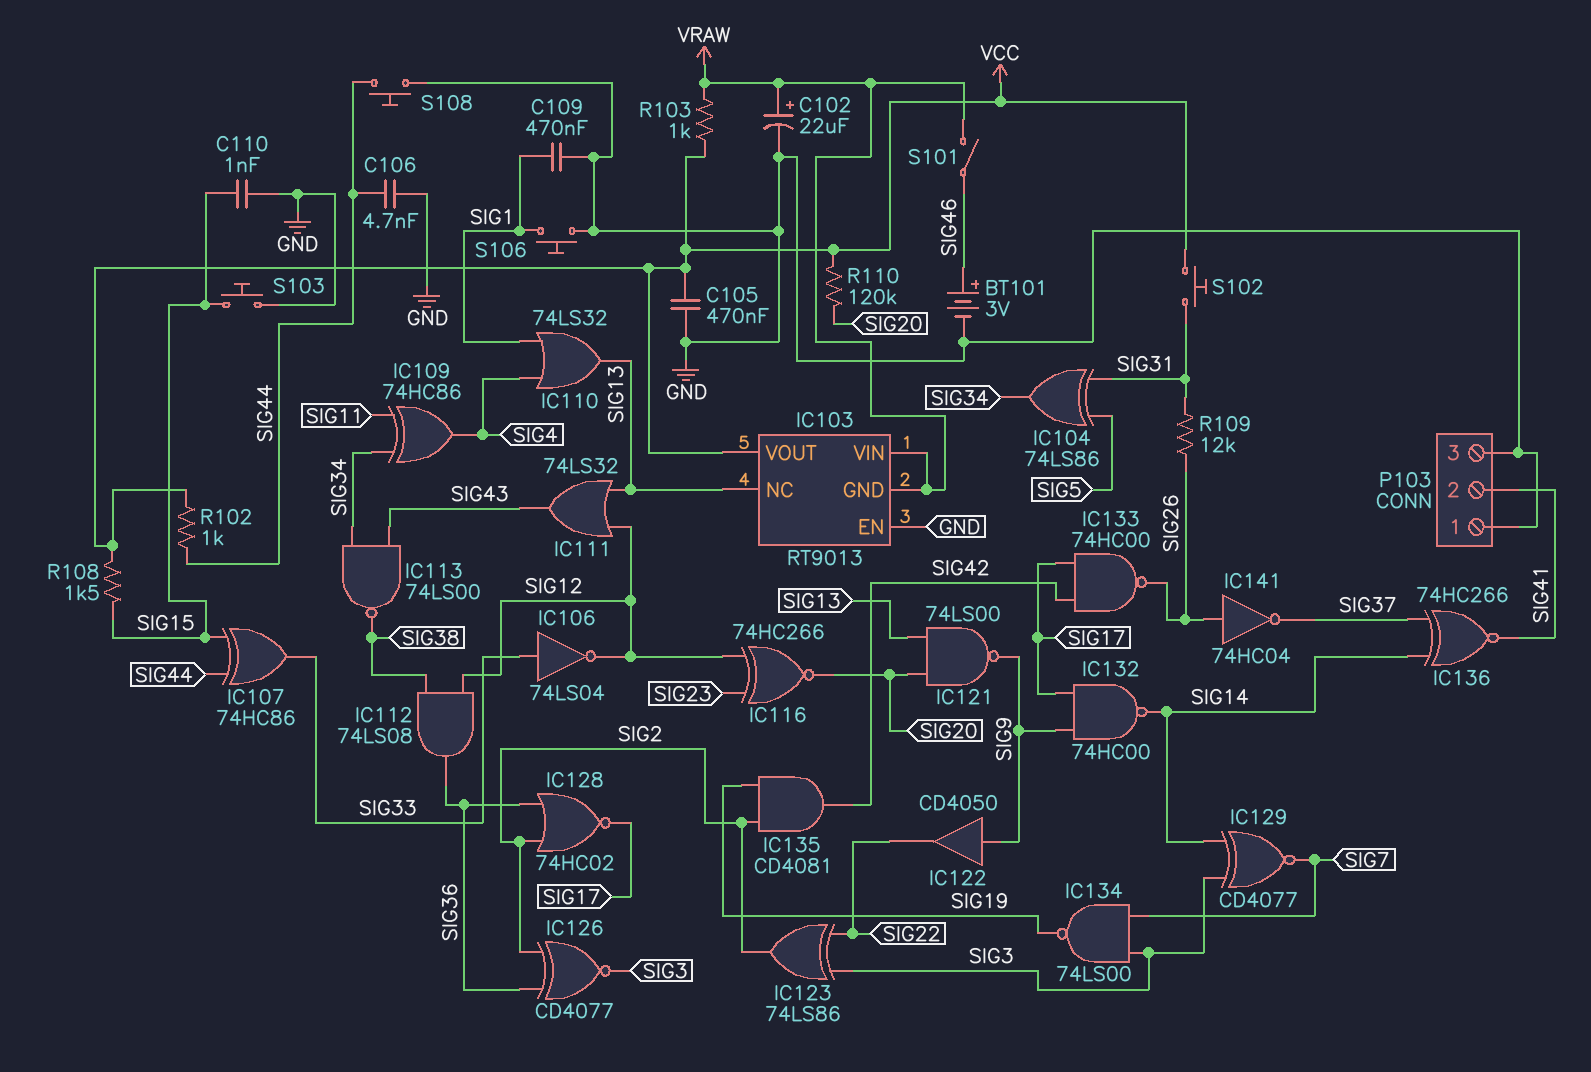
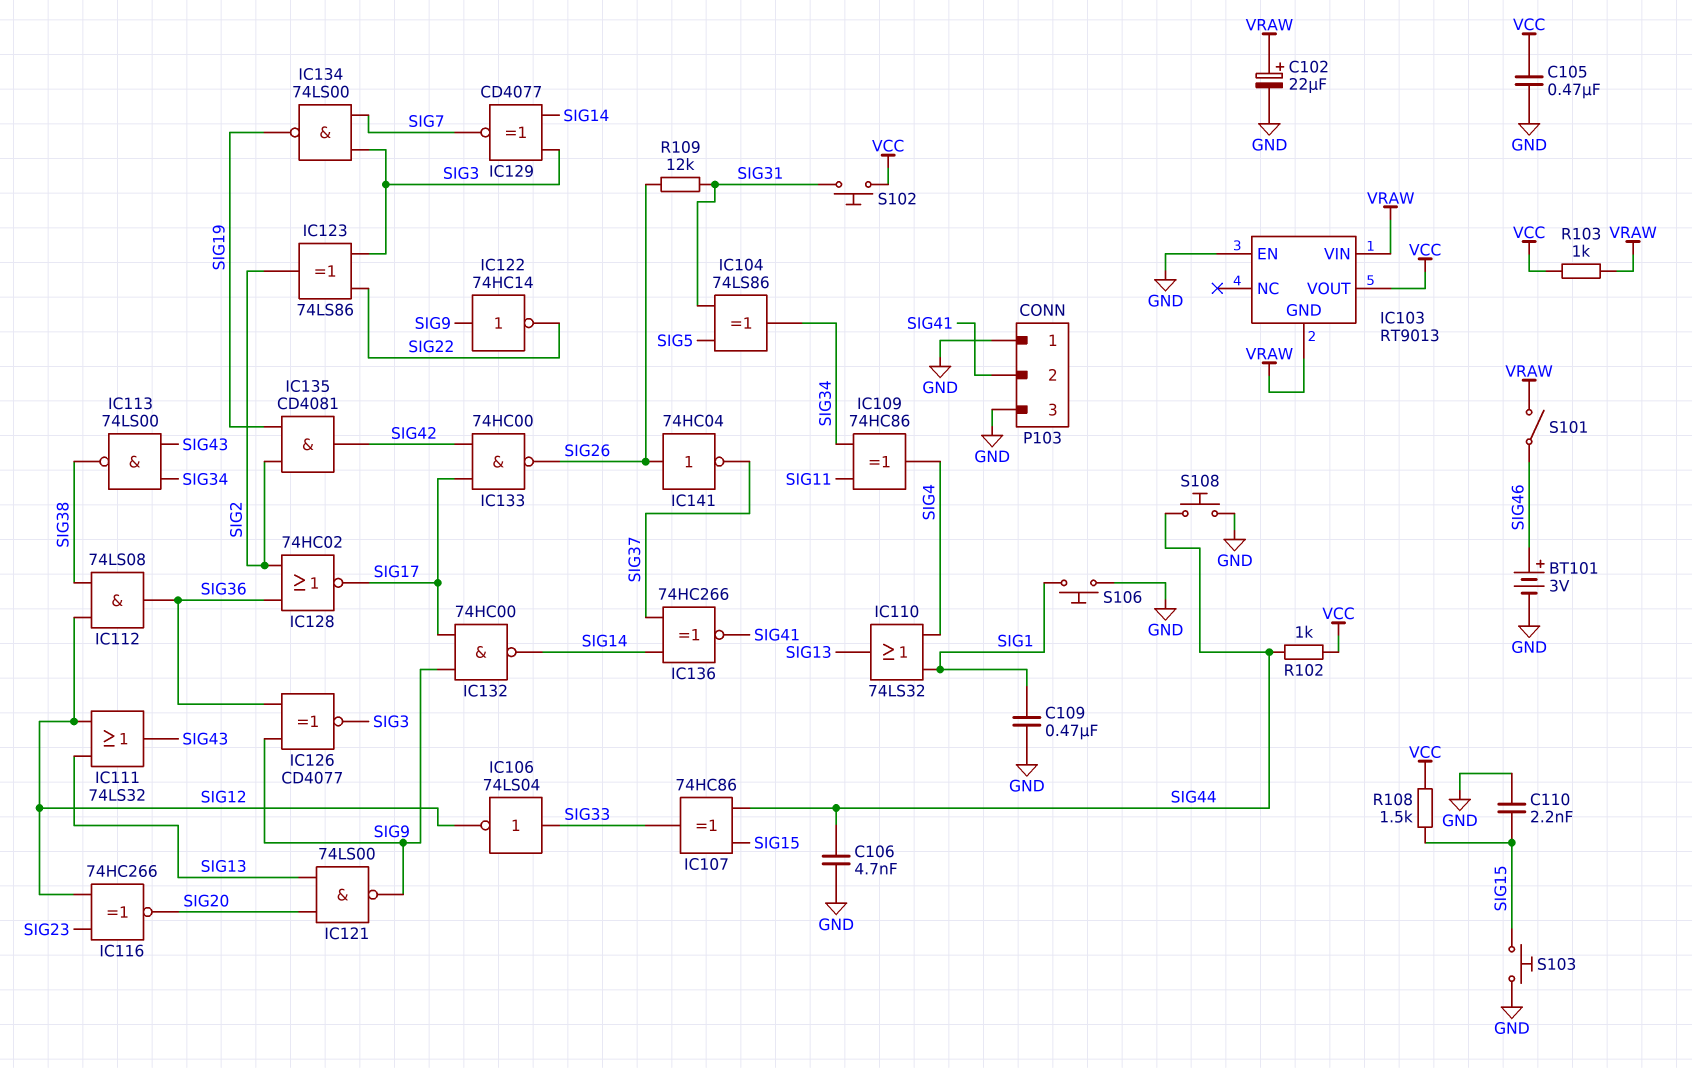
C110: 1nF (GND, SIG15) -> 2.2nF (GND, SIG15)
IC103 pin NC: SIG13 -> none
IC122: buffer CD4050 (in SIG9, out SIG22) -> NOT 74HC14 (in SIG9, out SIG22)
IC126: XNOR CD4077 (in SIG2, in SIG36, out SIG3) -> XNOR CD4077 (in SIG9, in SIG36, out SIG3)
R110: 120k (SIG20, VCC) -> none

